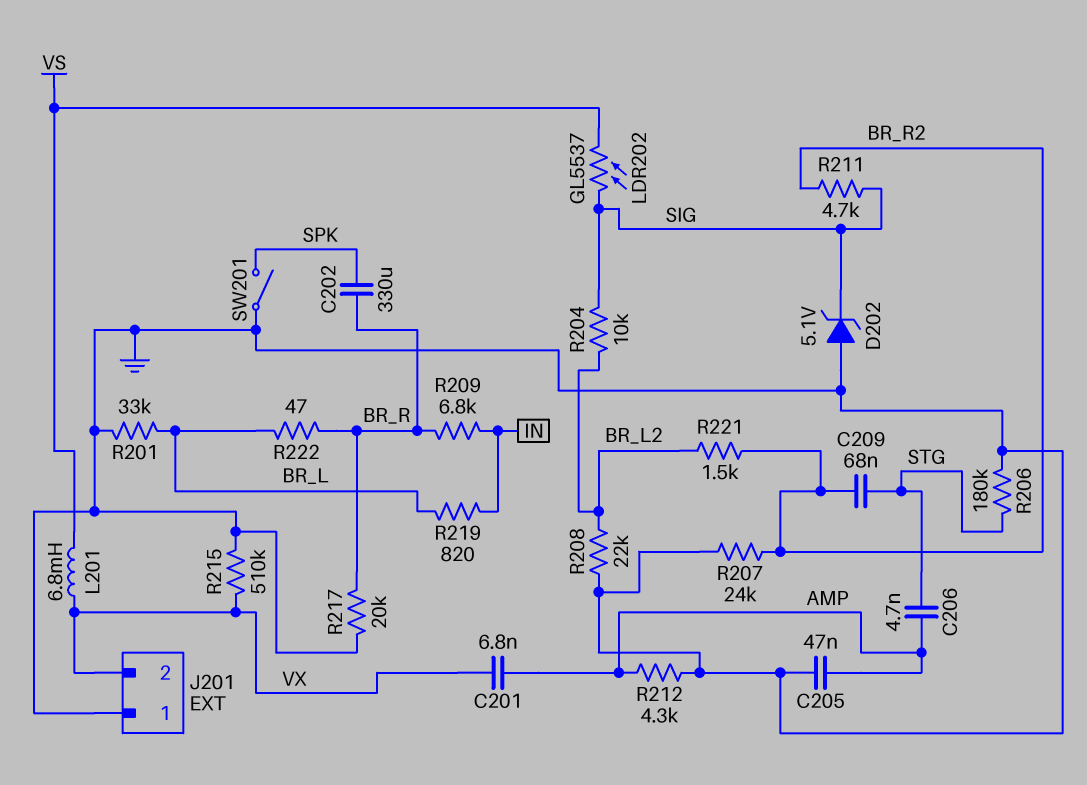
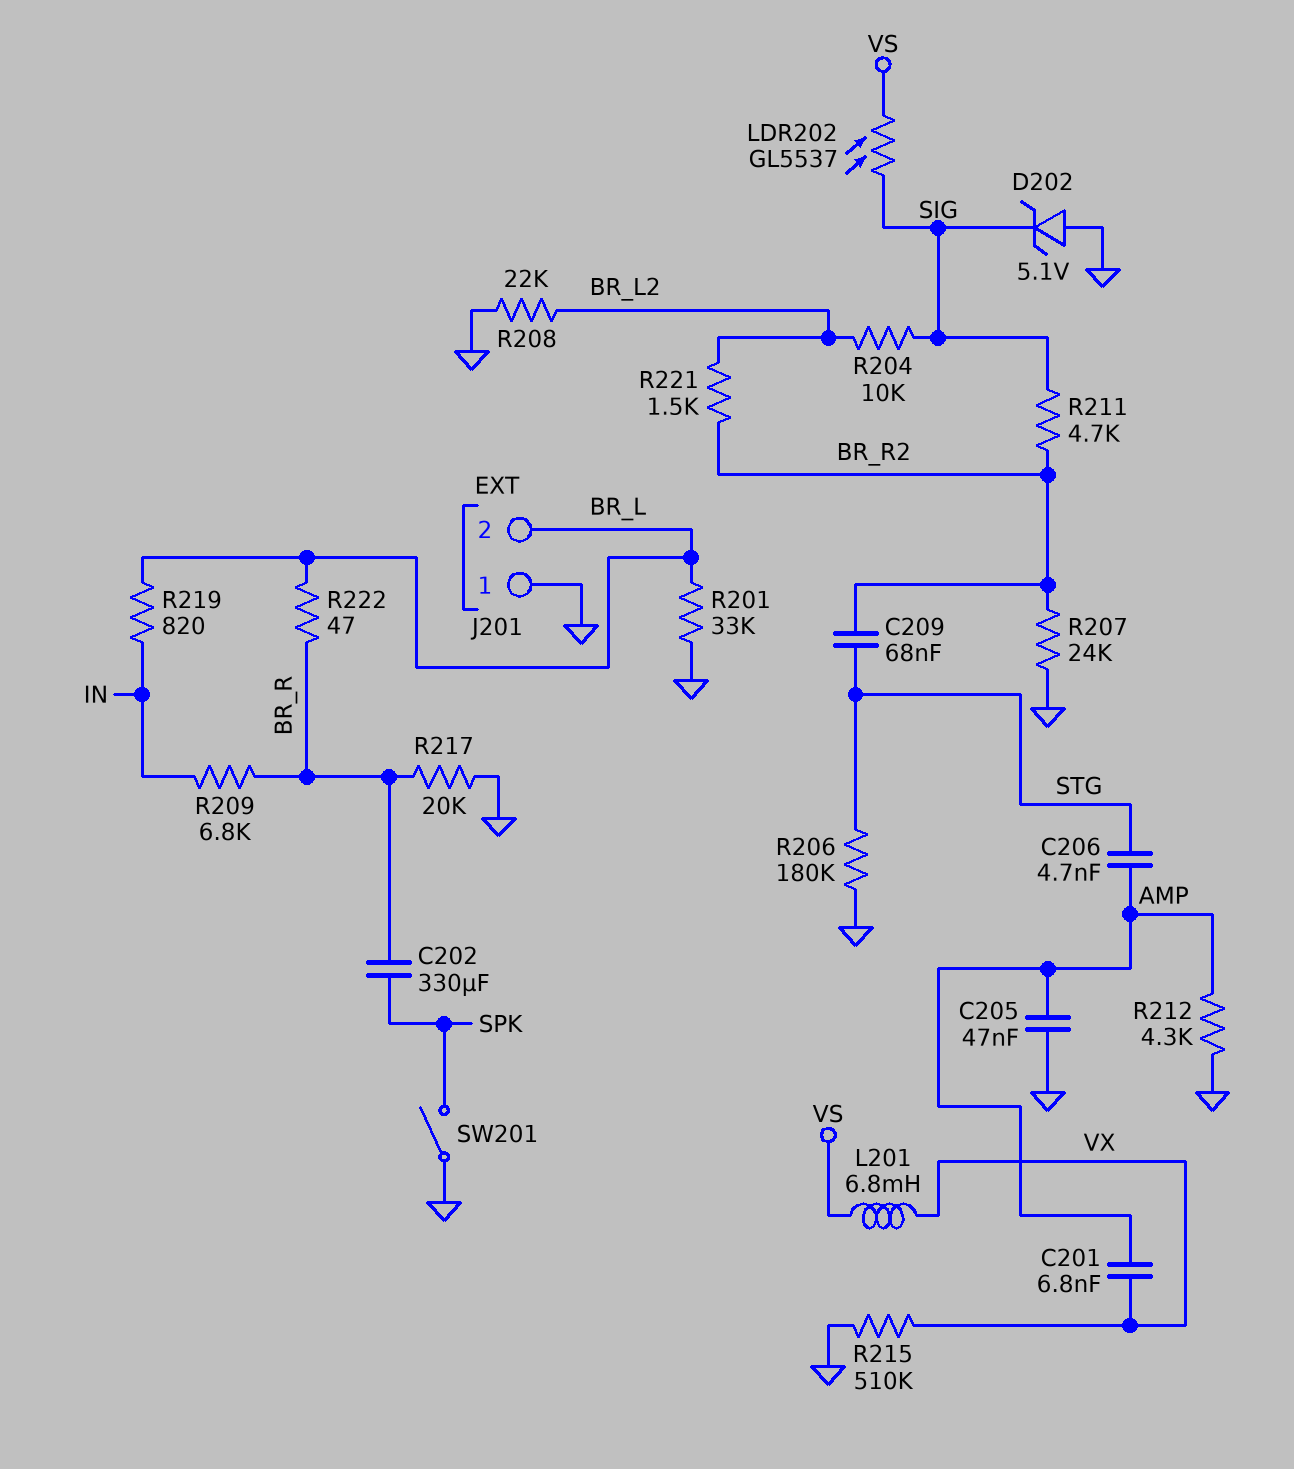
J201 pin 2: VX -> BR_L

